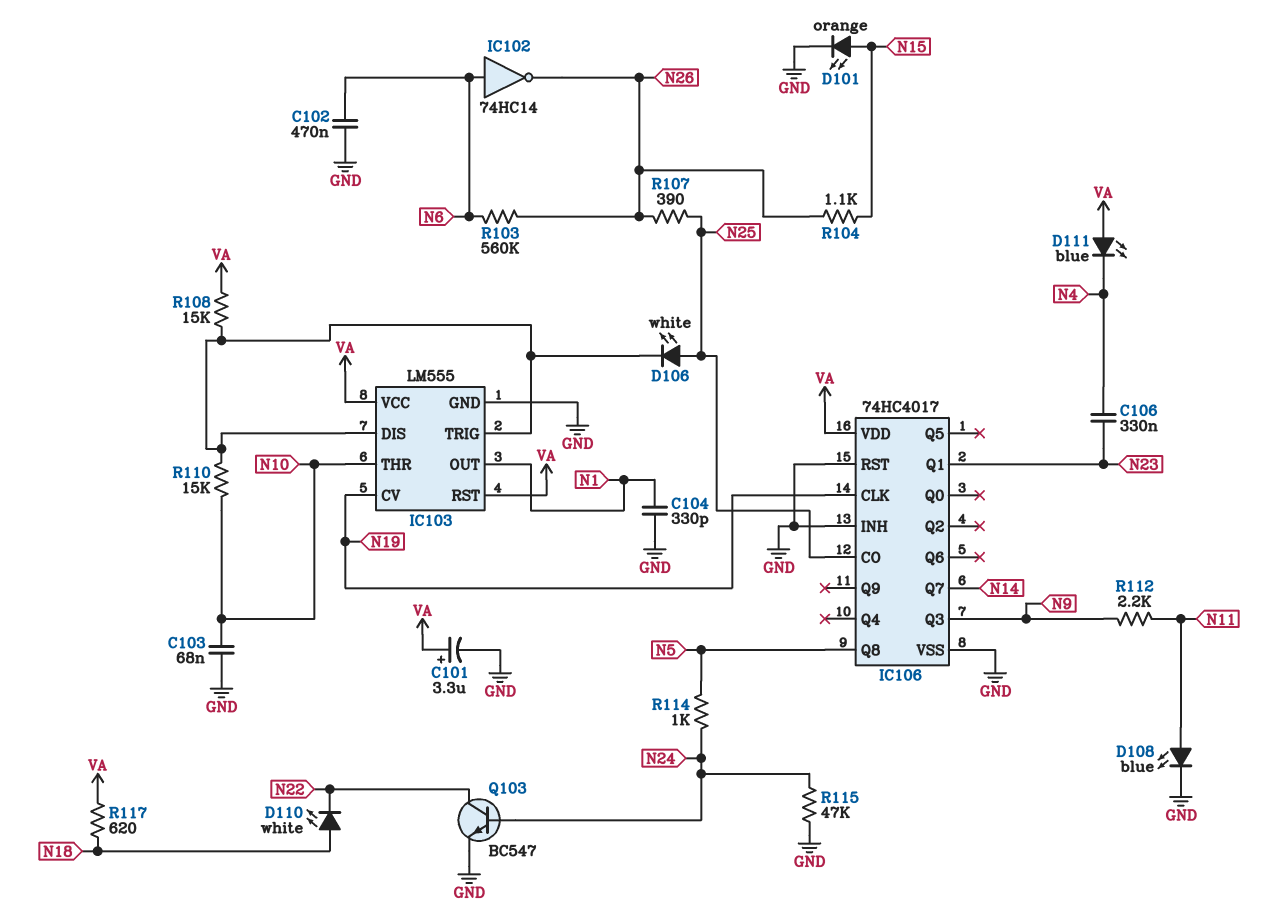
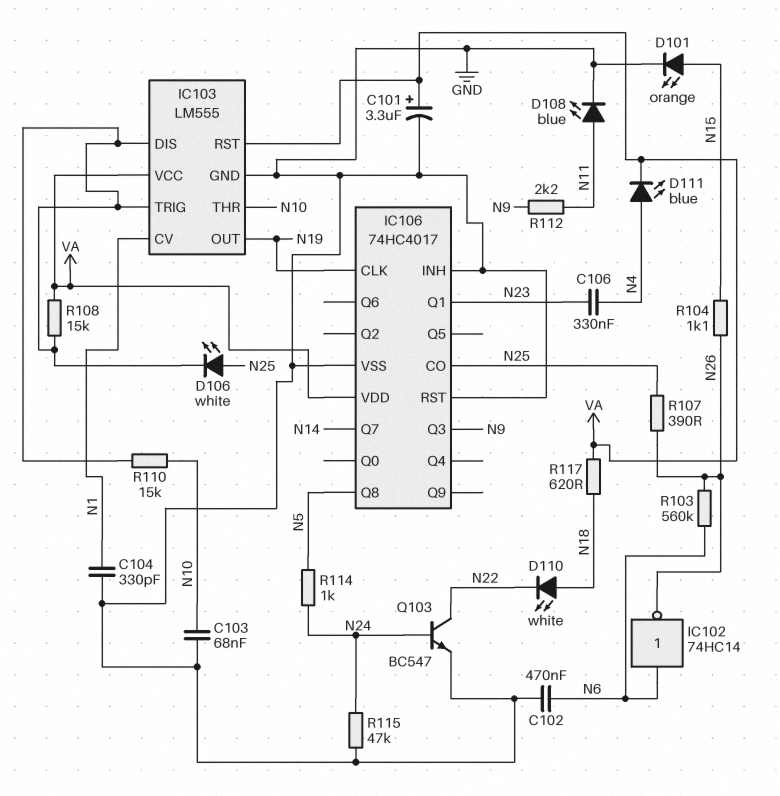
D111: LED blue (A VA, K N4) -> LED blue (A N4, K VA)
IC103 pin CV: N19 -> N1
IC103 pin OUT: N1 -> N19

